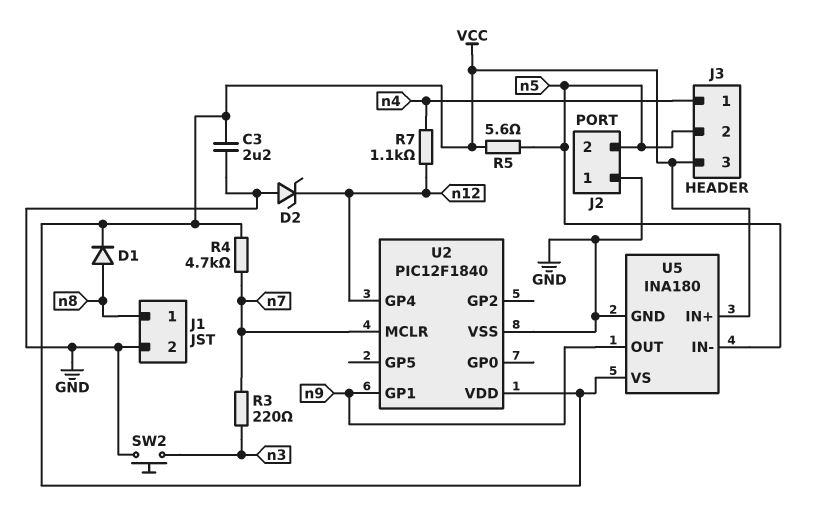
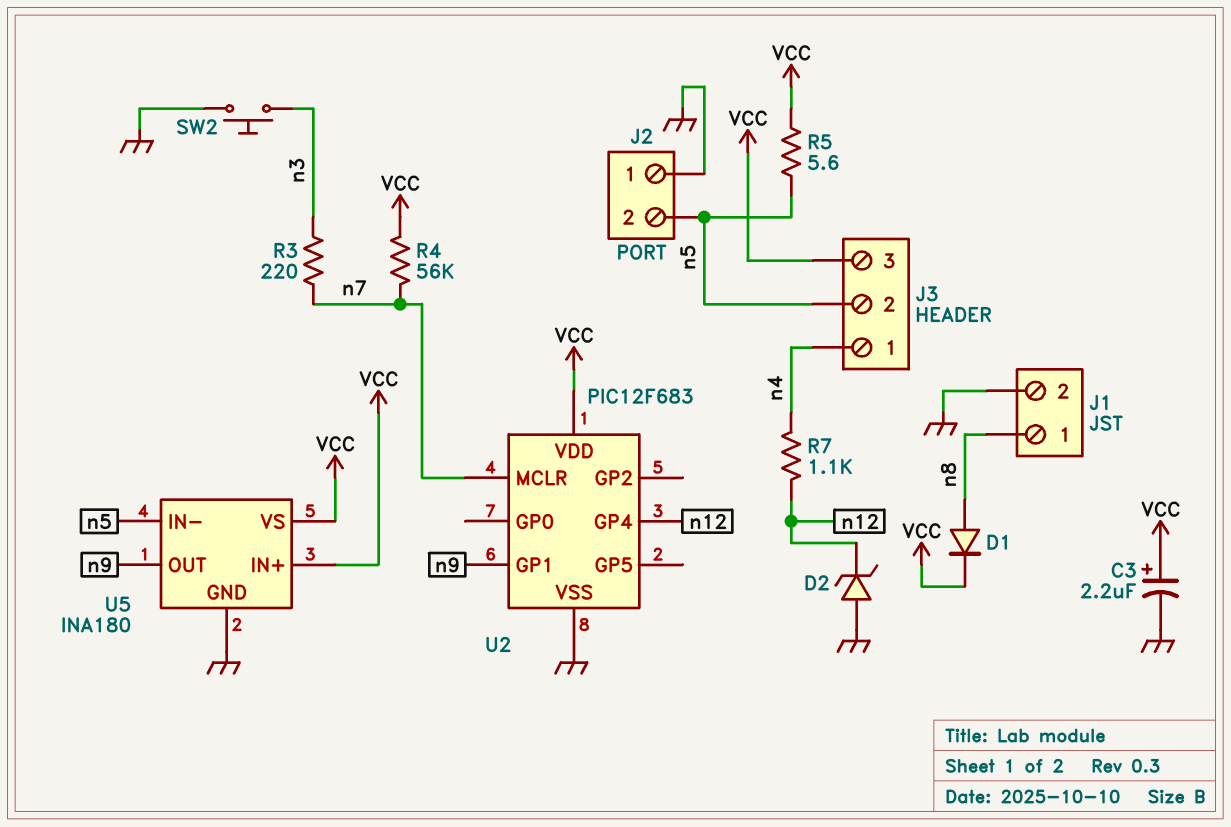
C3: 2.2uF (GND, VCC) -> 2.2uF (plus VCC, minus GND)
R4: 4.7k (VCC, n7) -> 56k (VCC, n7)
U2: PIC12F1840 -> PIC12F683

